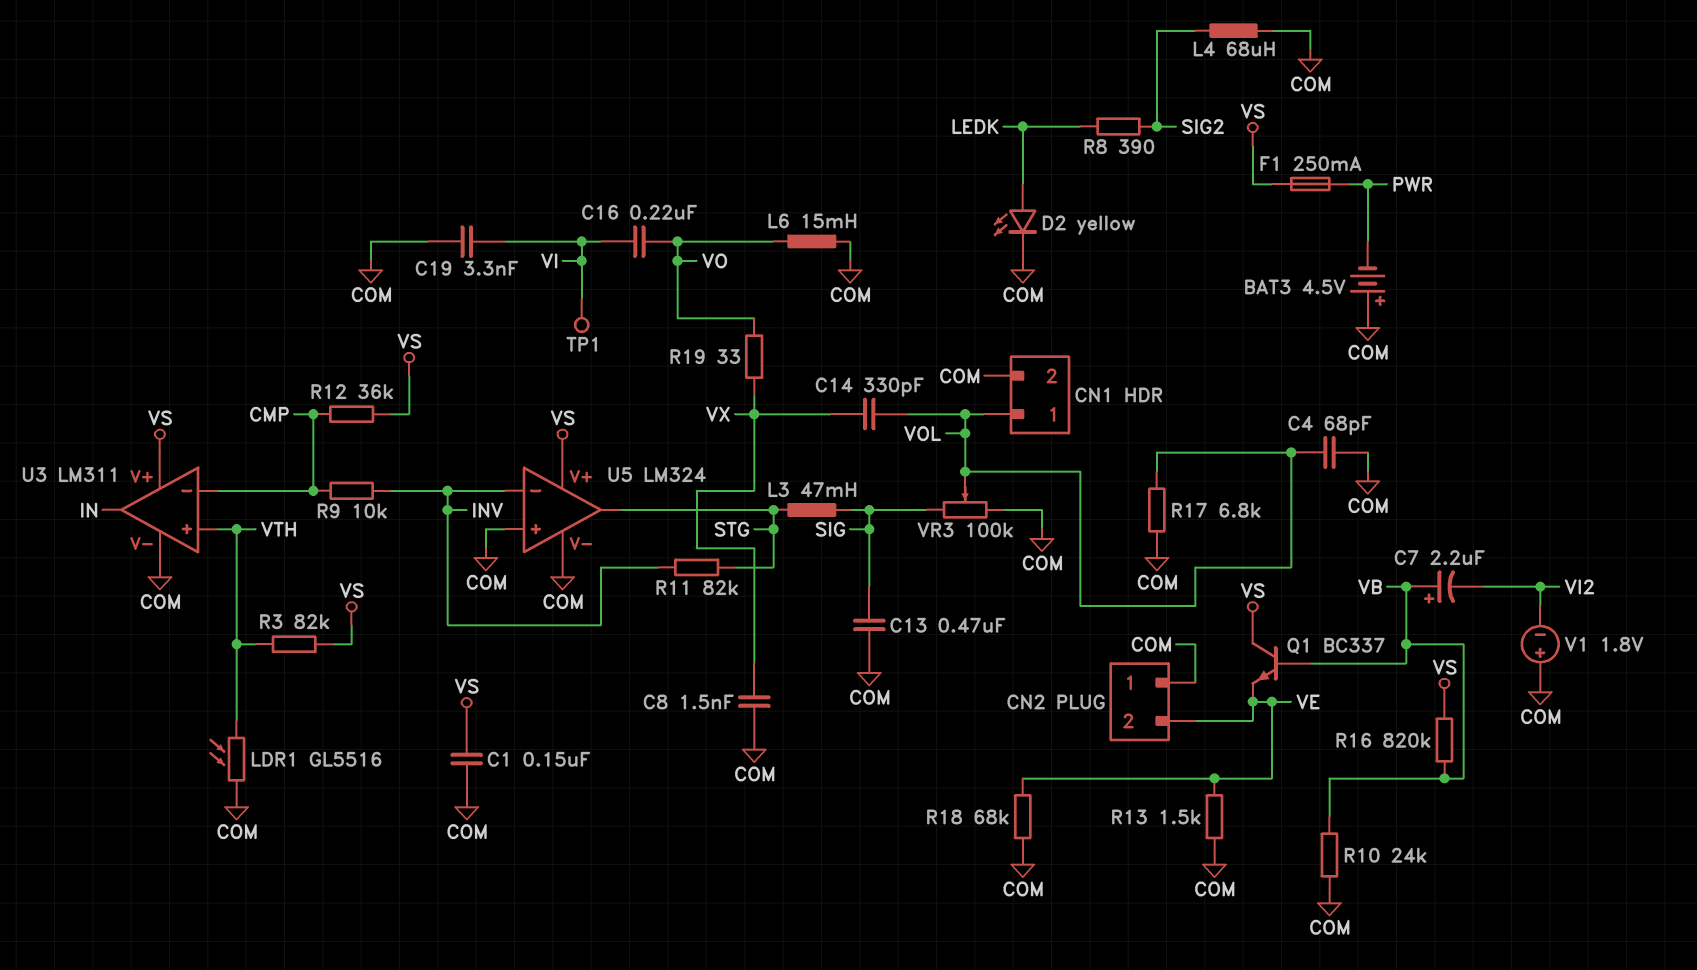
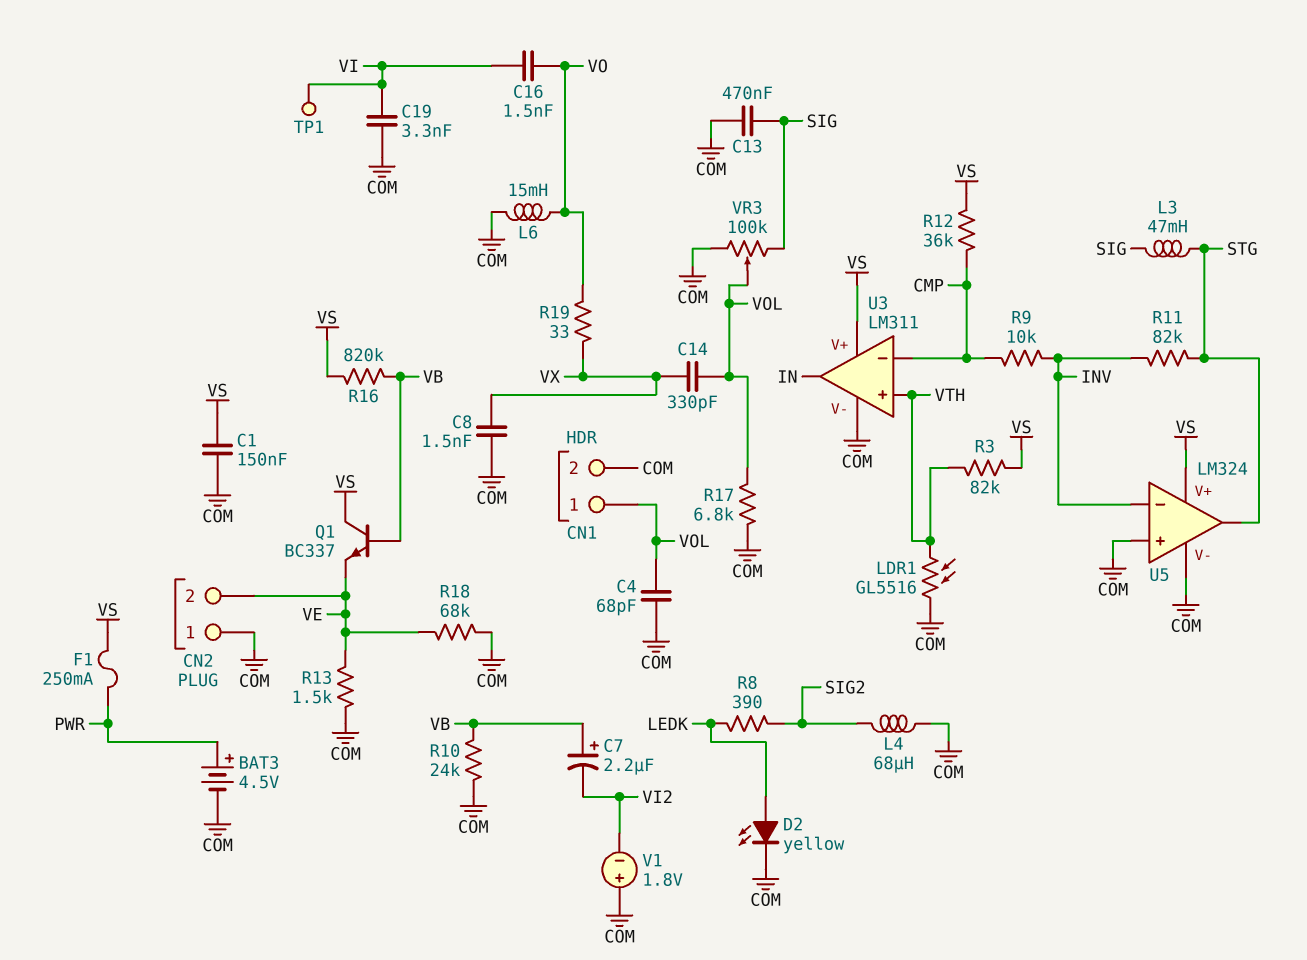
BAT3: 4.5V (plus COM, minus PWR) -> 4.5V (plus PWR, minus COM)
C16: 220nF (VI, VO) -> 1.5nF (VI, VO)

